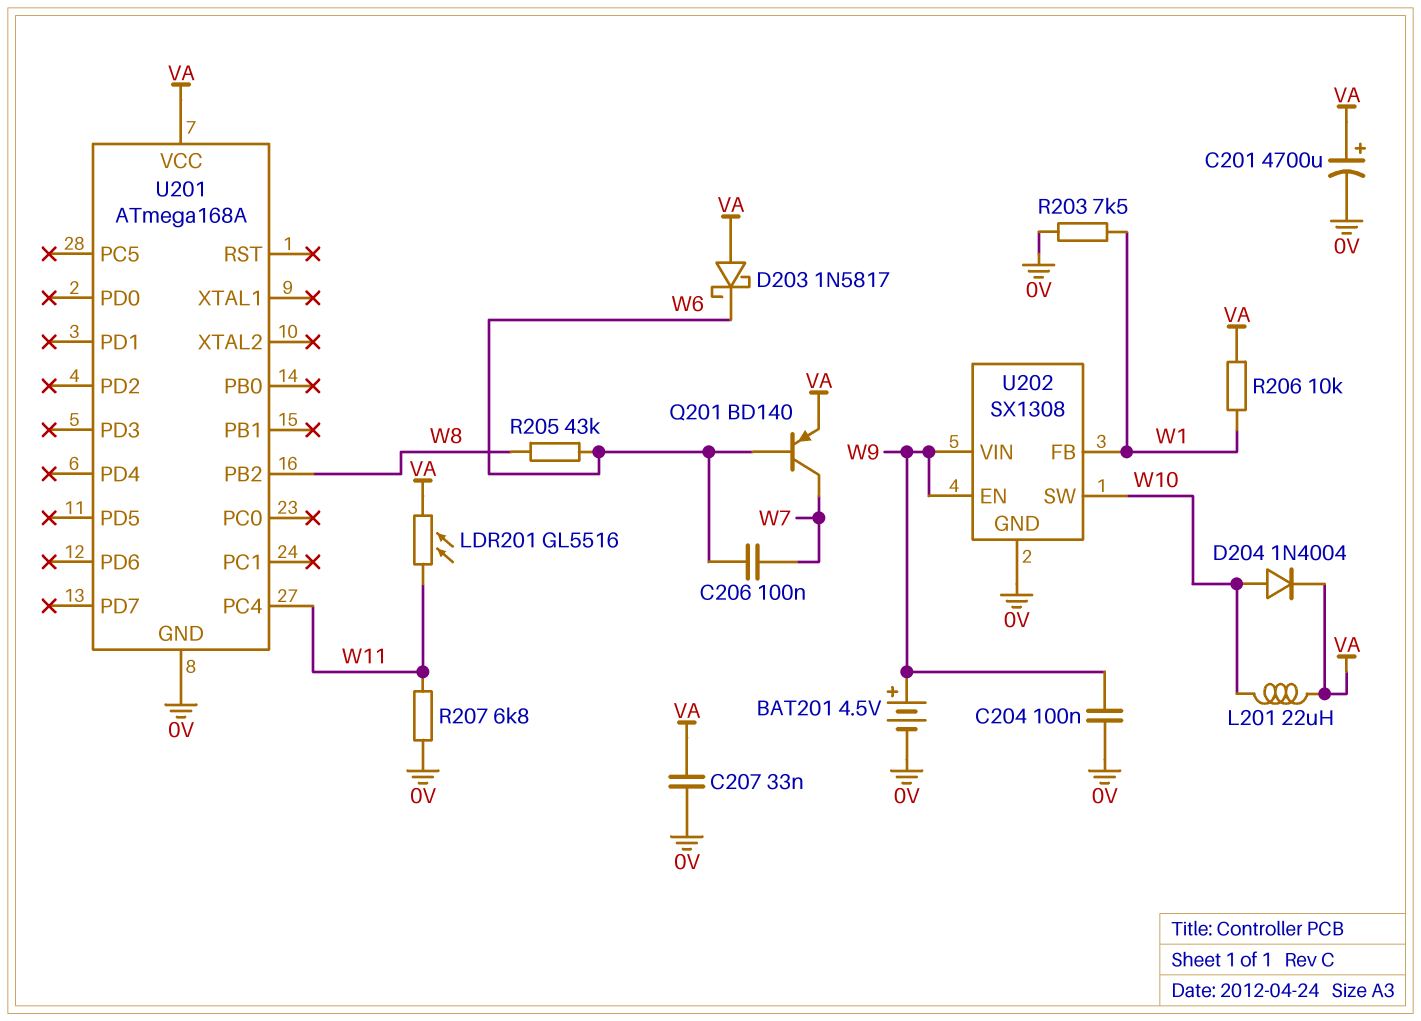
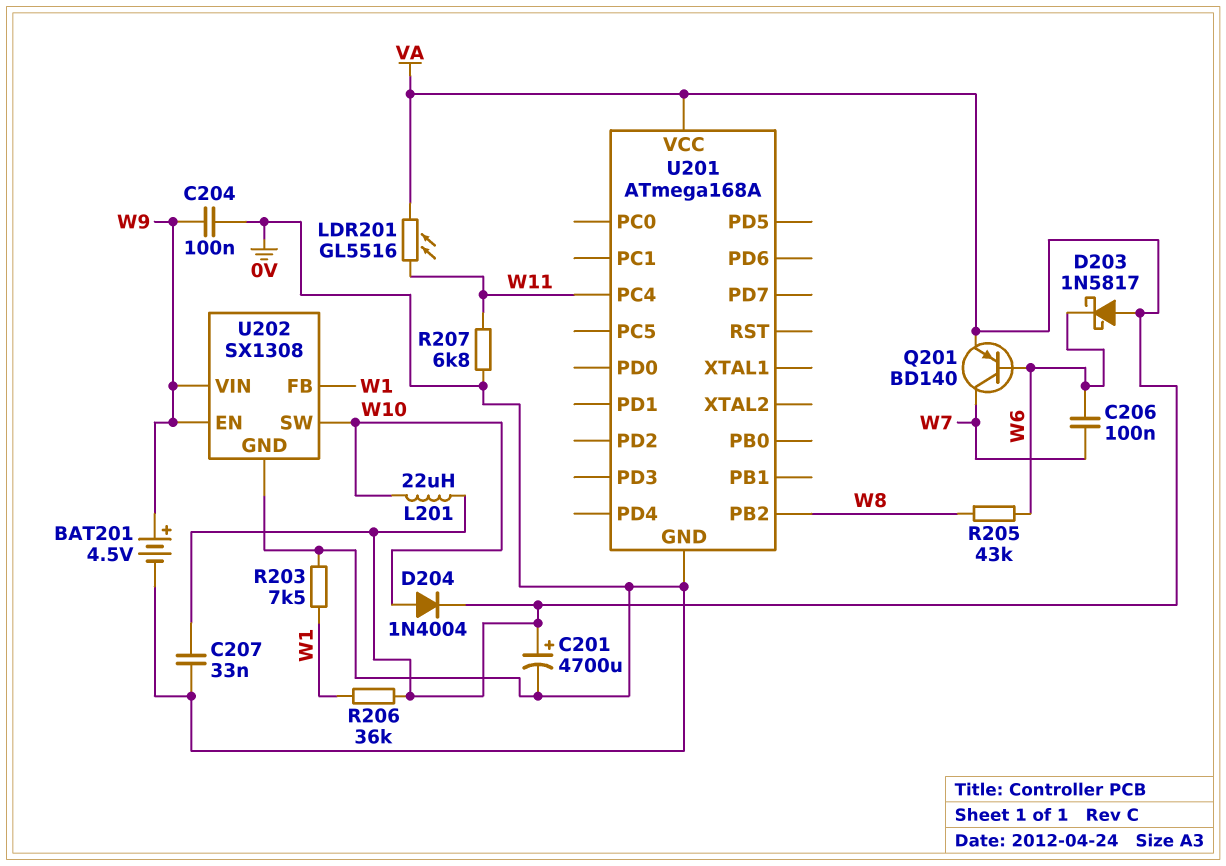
R206: 10k (VA, W1) -> 36k (VA, W1)

